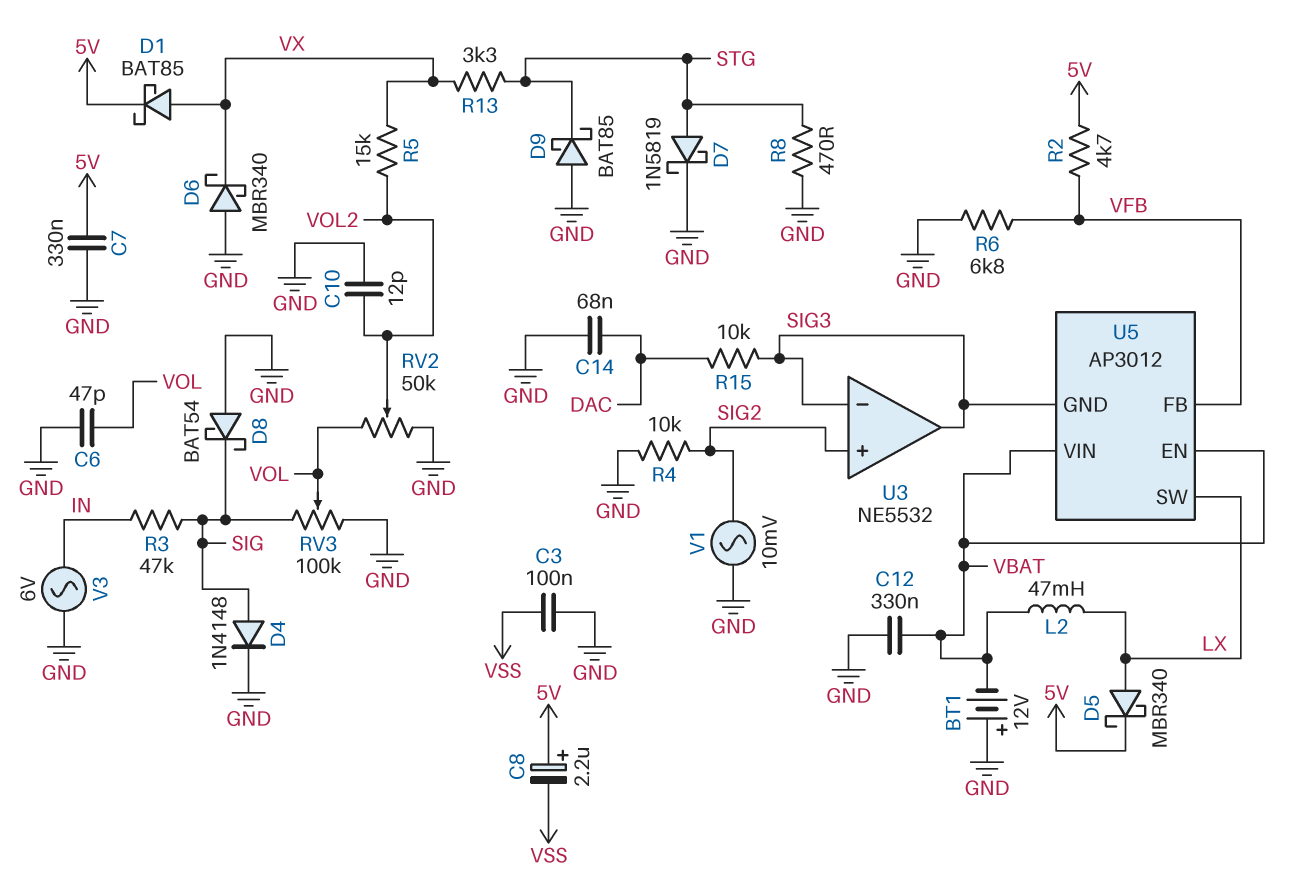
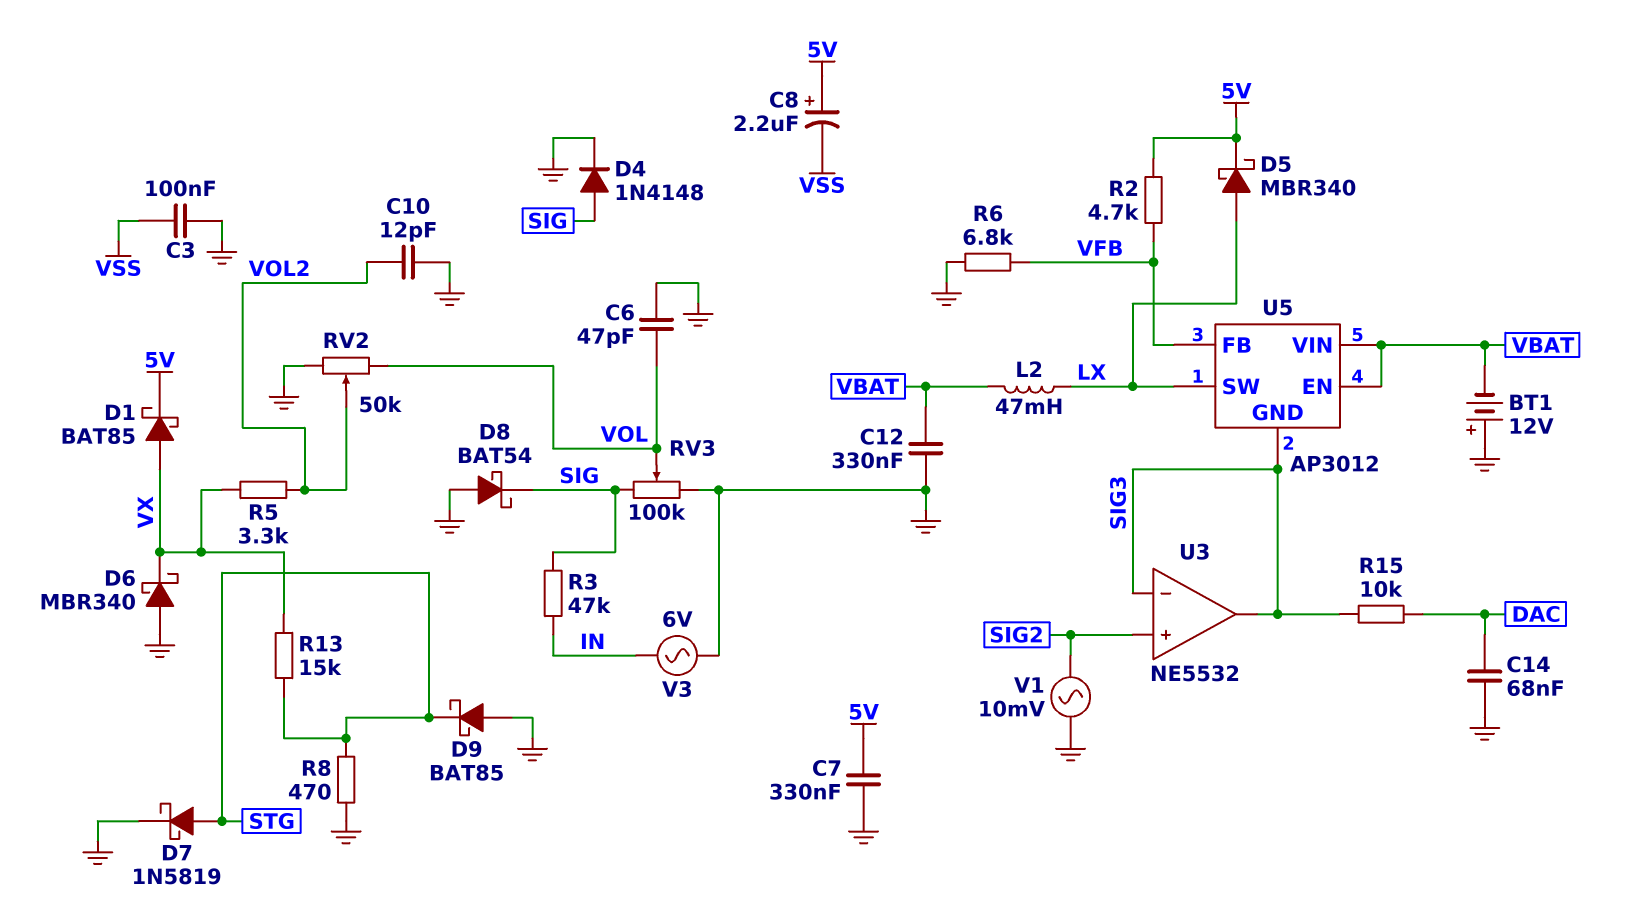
R4: 10k (GND, SIG2) -> none
R5: 15k (VOL2, VX) -> 3.3k (VOL2, VX)
R13: 3.3k (STG, VX) -> 15k (STG, VX)

